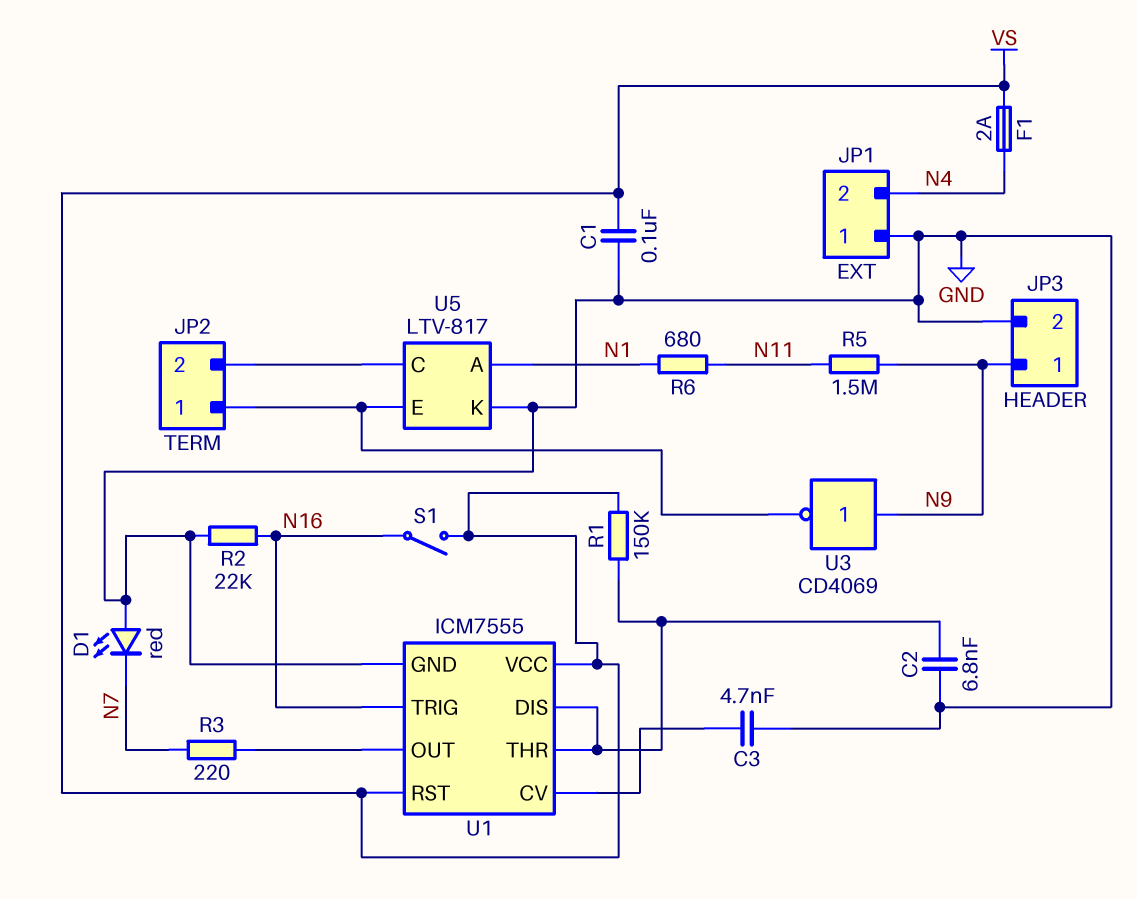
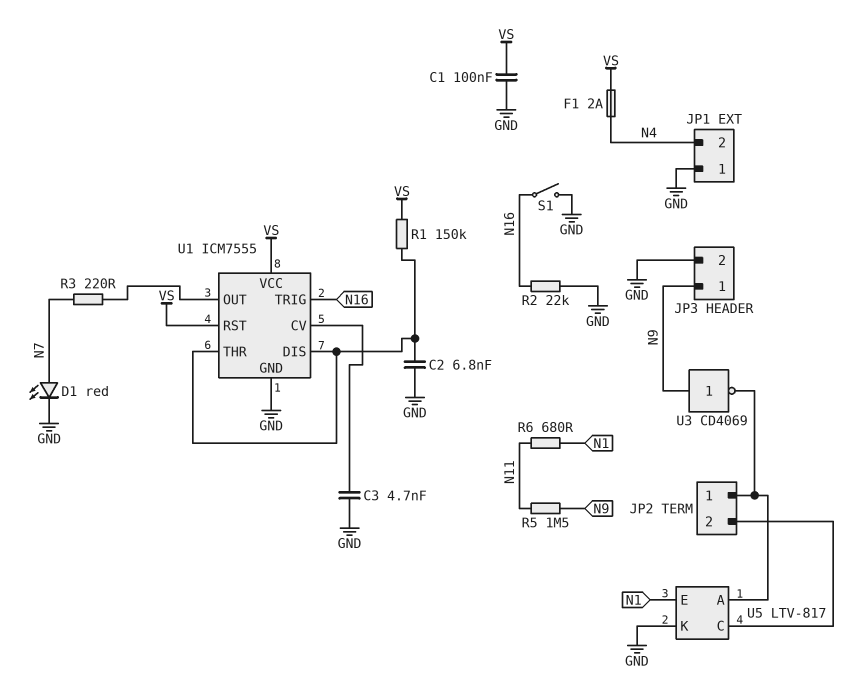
D1: LED red (A GND, K N7) -> LED red (A N7, K GND)
S1: switch (N16, VS) -> switch (GND, N16)
U5 pin A: N1 -> JP2/1
U5 pin E: JP2/1 -> N1

